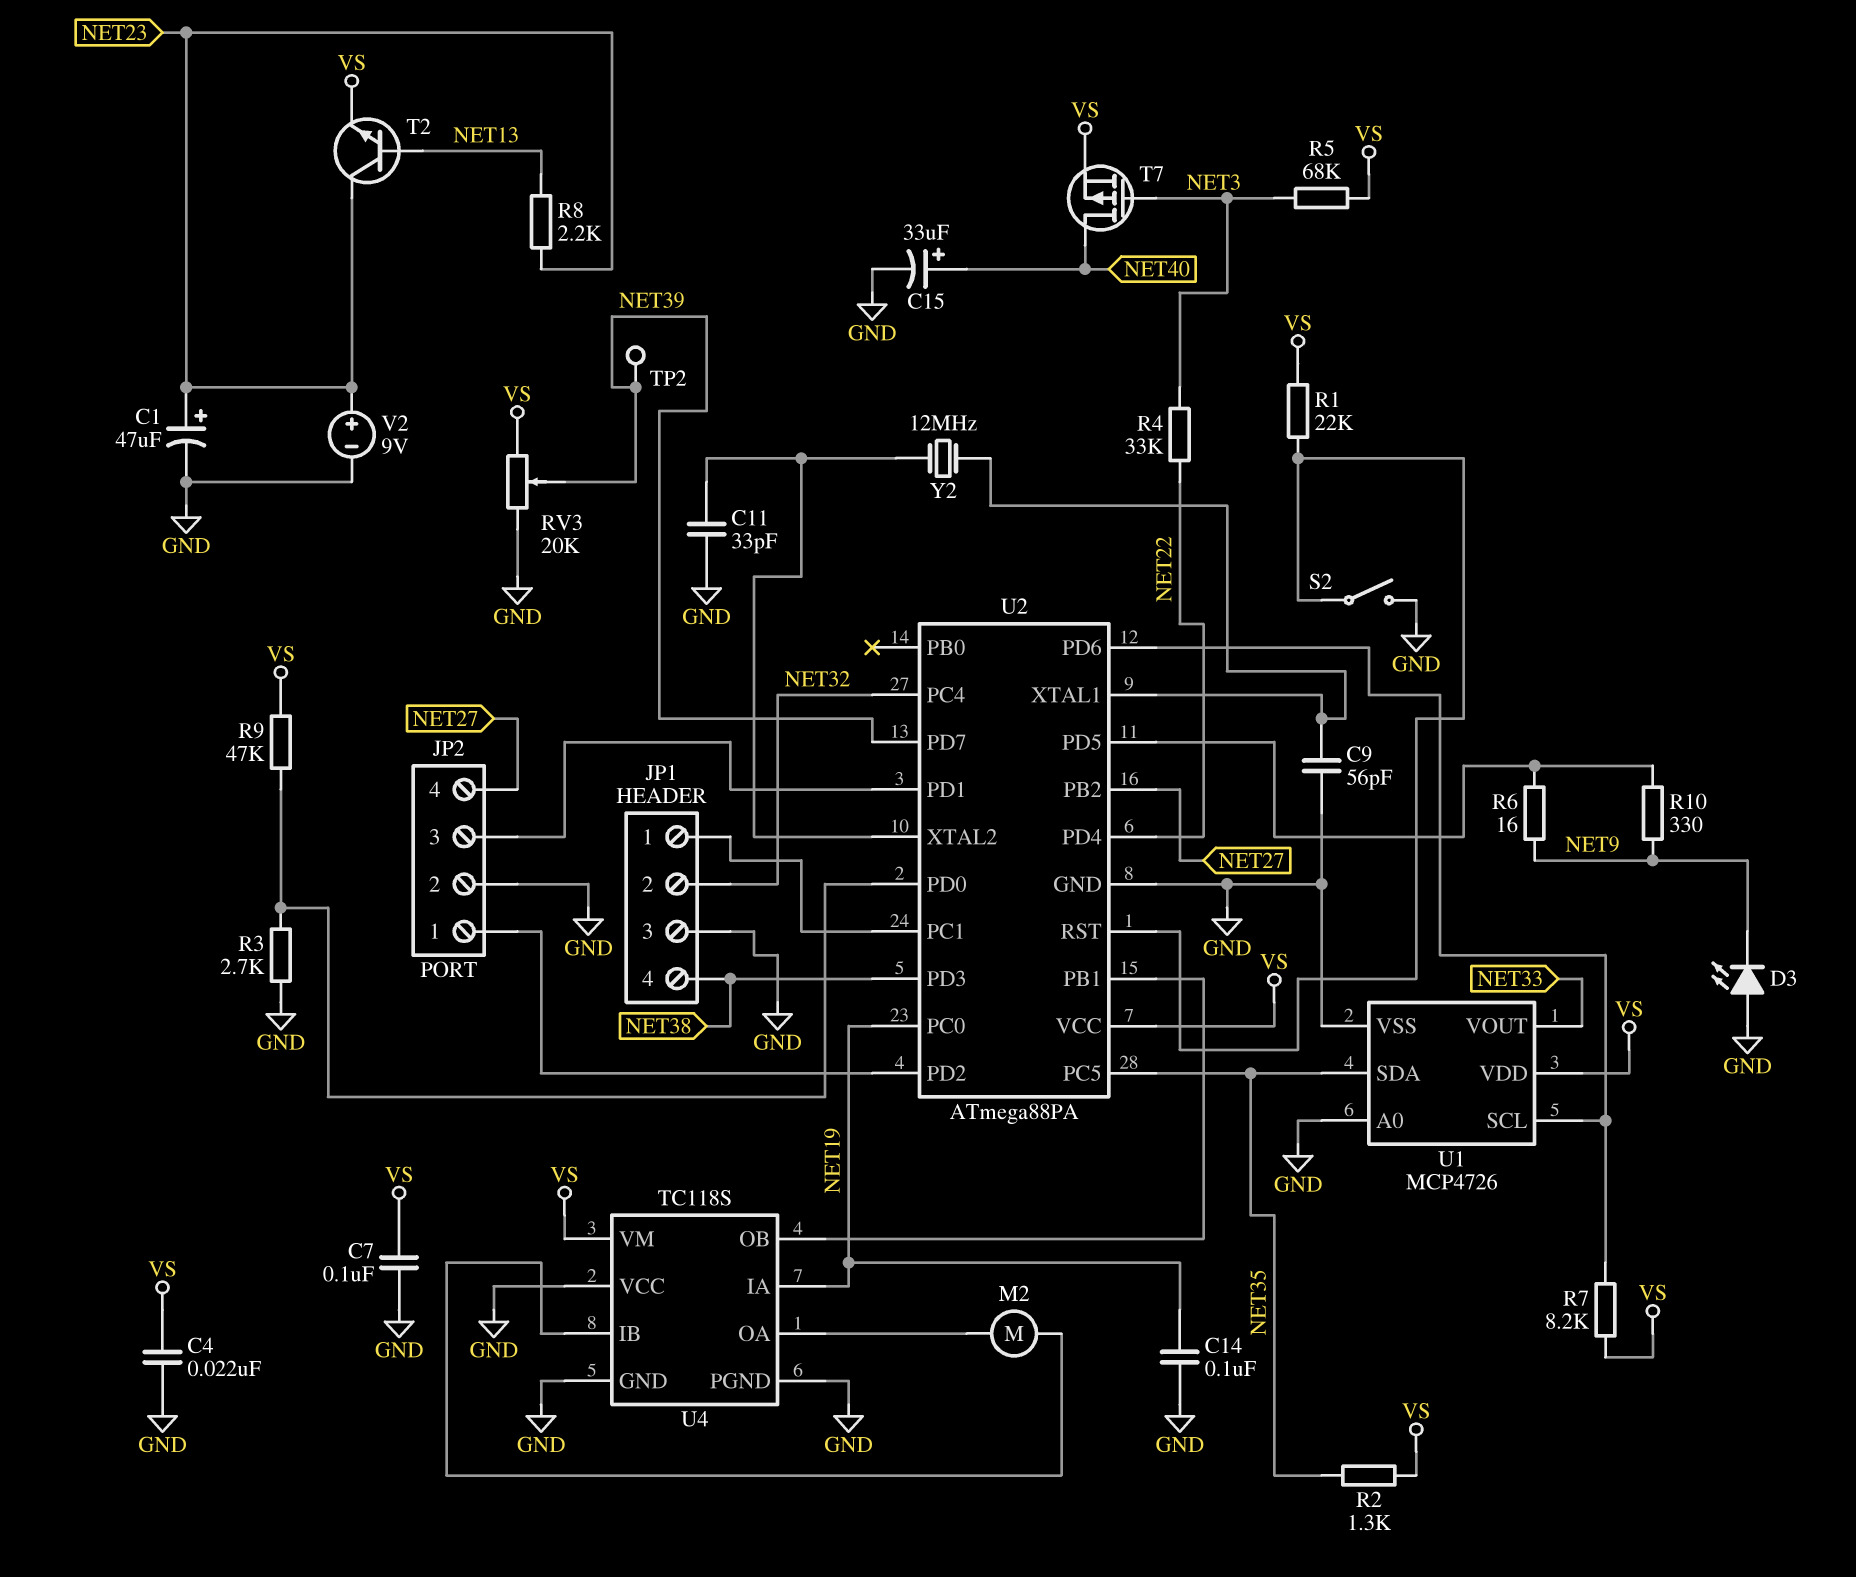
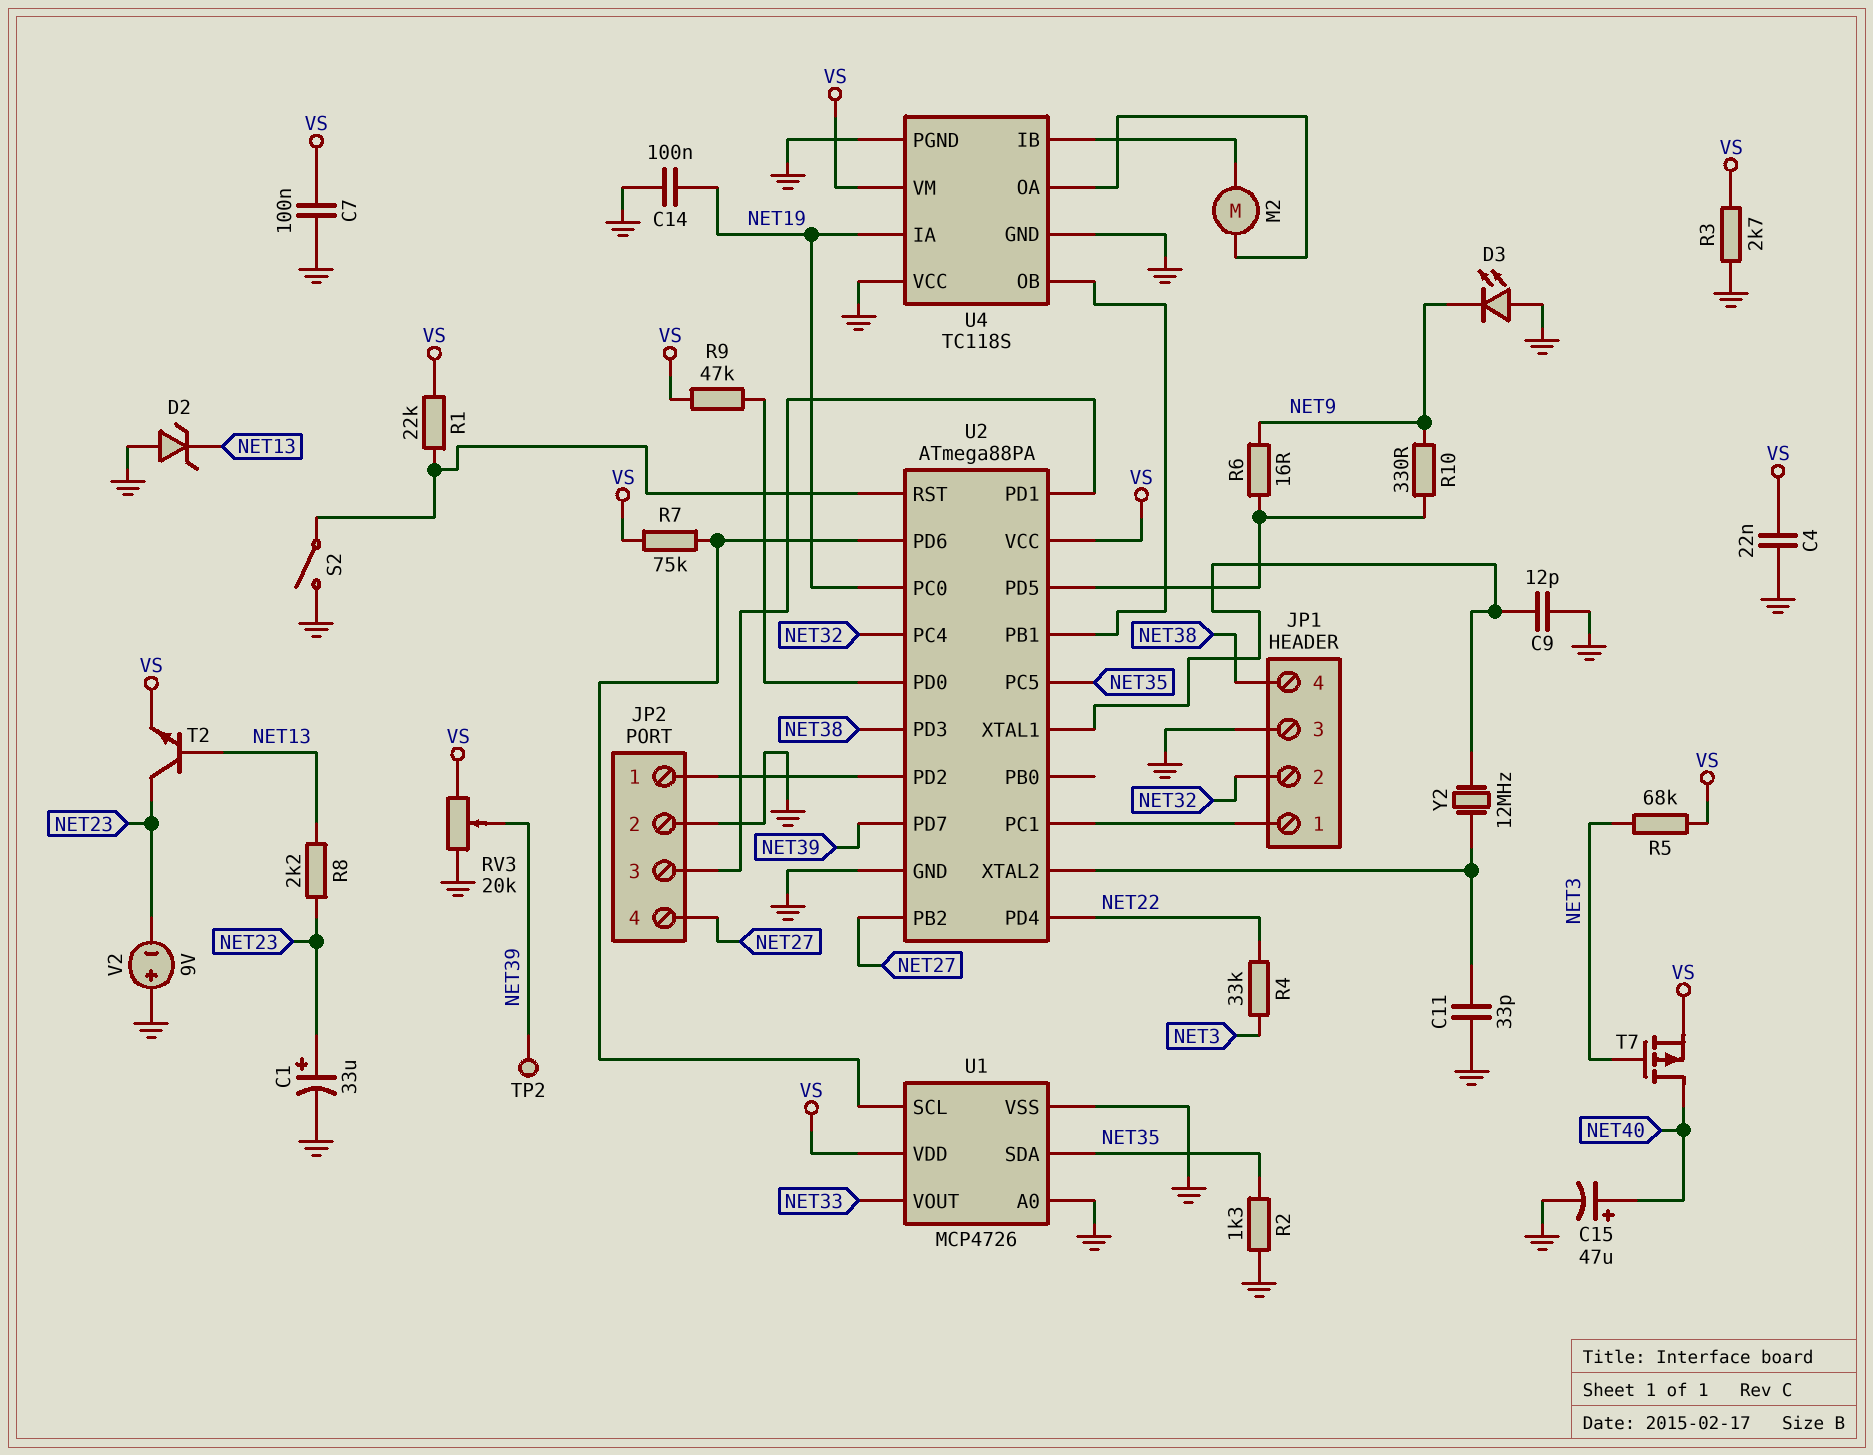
C1: 47uF (plus NET23, minus GND) -> 33uF (plus NET23, minus GND)
C9: 56pF (GND, U2/XTAL1) -> 12pF (GND, U2/XTAL1)
C15: 33uF (plus NET40, minus GND) -> 47uF (plus NET40, minus GND)
D2: none -> zener (A GND, K NET13)
R2: 1.3k (NET35, VS) -> 1.3k (GND, NET35)
R3: 2.7k (GND, U2/PD0) -> 2.7k (GND, VS)
R7: 8.2k (U1/SCL, VS) -> 75k (U1/SCL, VS)
V2: 9V (plus NET23, minus GND) -> 9V (plus GND, minus NET23)

